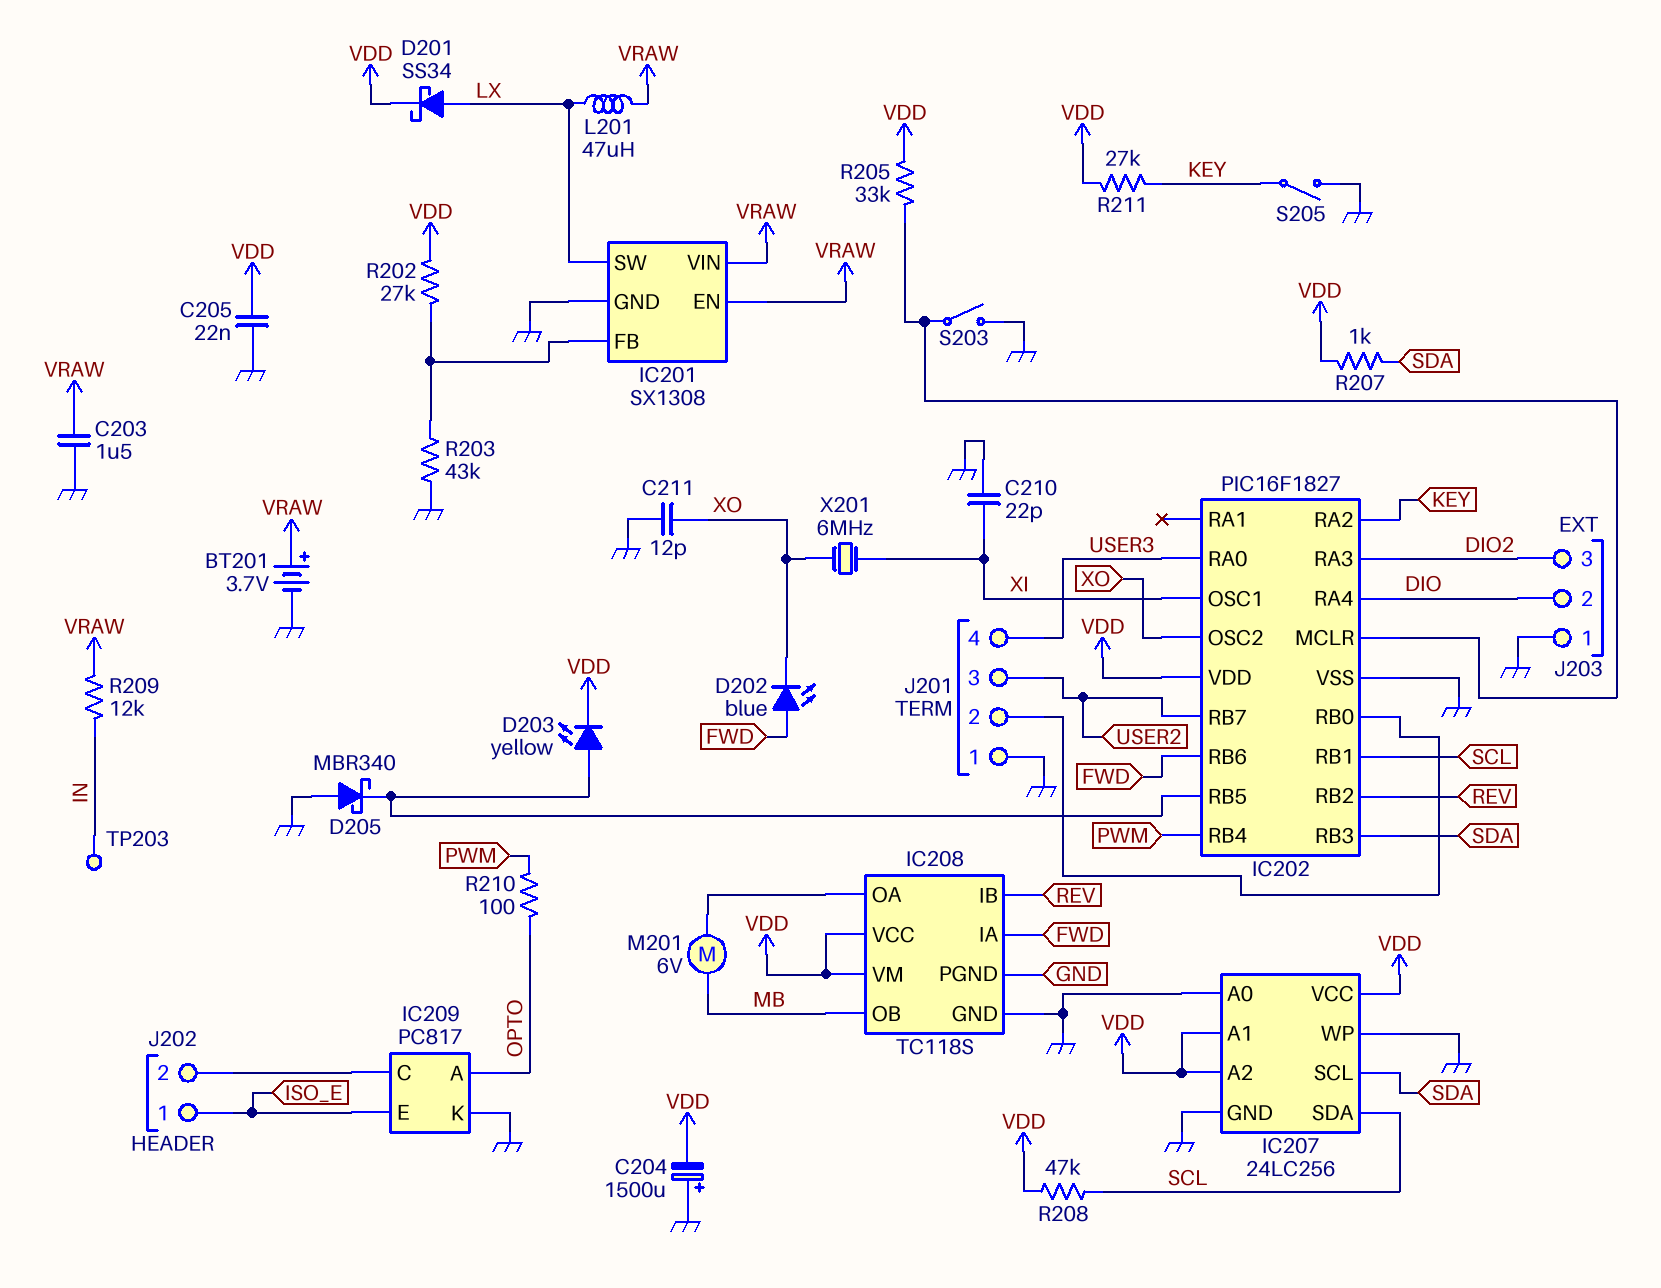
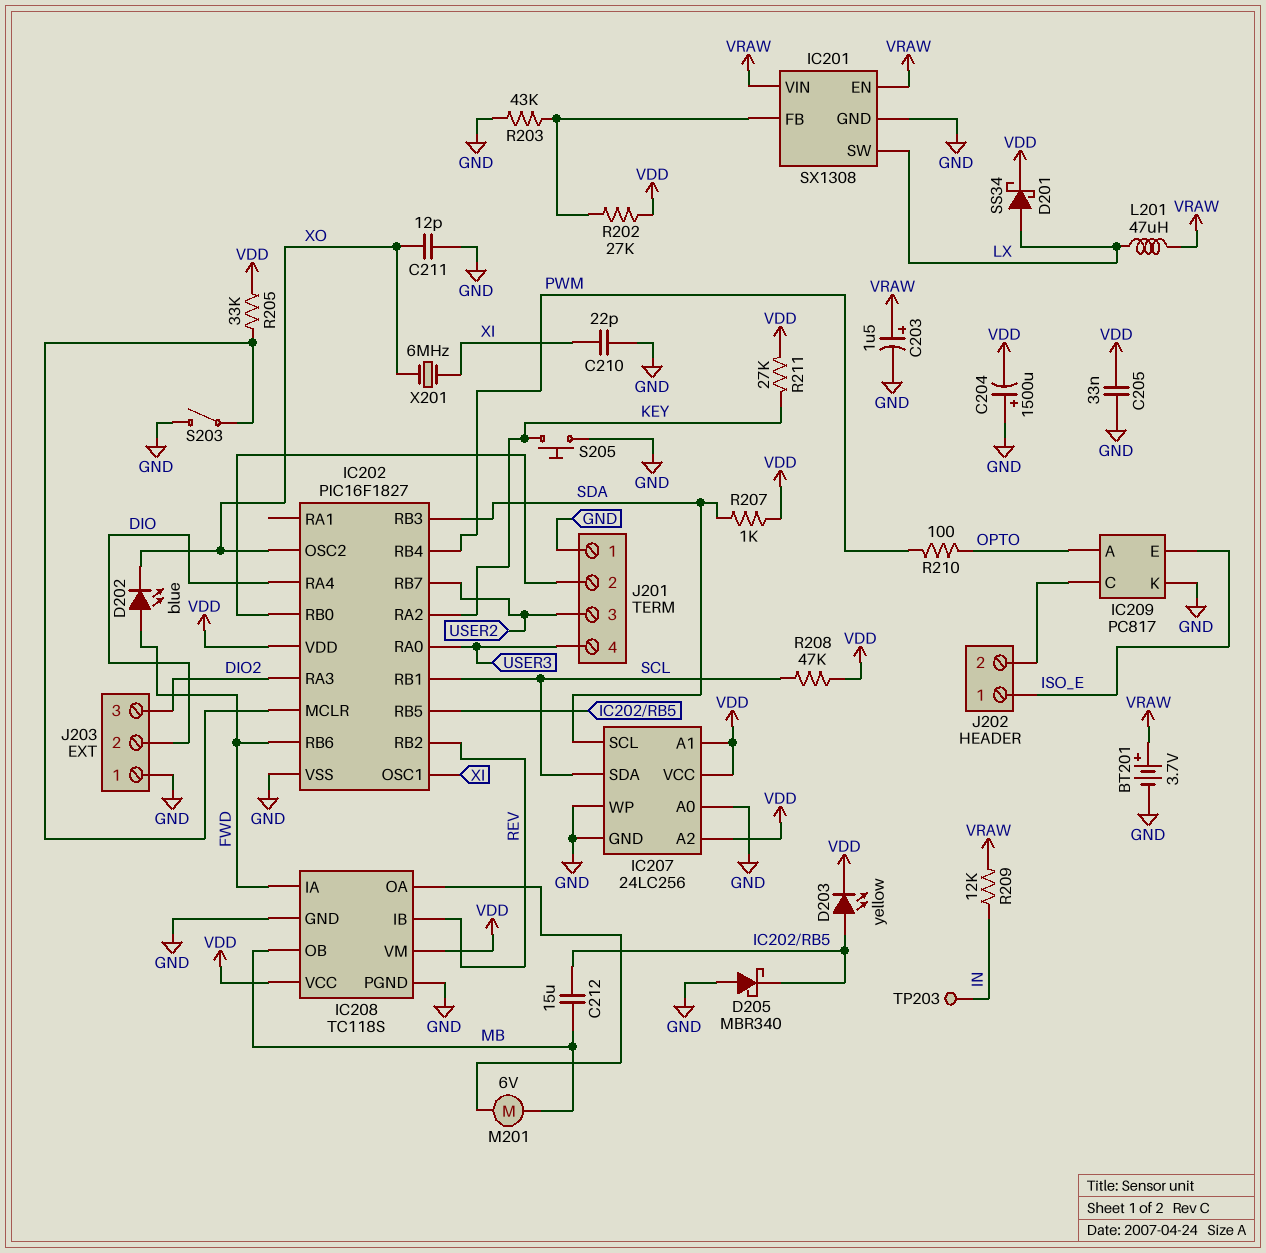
C203: 1.5uF (GND, VRAW) -> 1.5uF (plus VRAW, minus GND)
C205: 22nF (GND, VDD) -> 33nF (GND, VDD)
C212: none -> 15uF (IC202/RB5, MB)
S205: switch (GND, KEY) -> button (GND, KEY)

